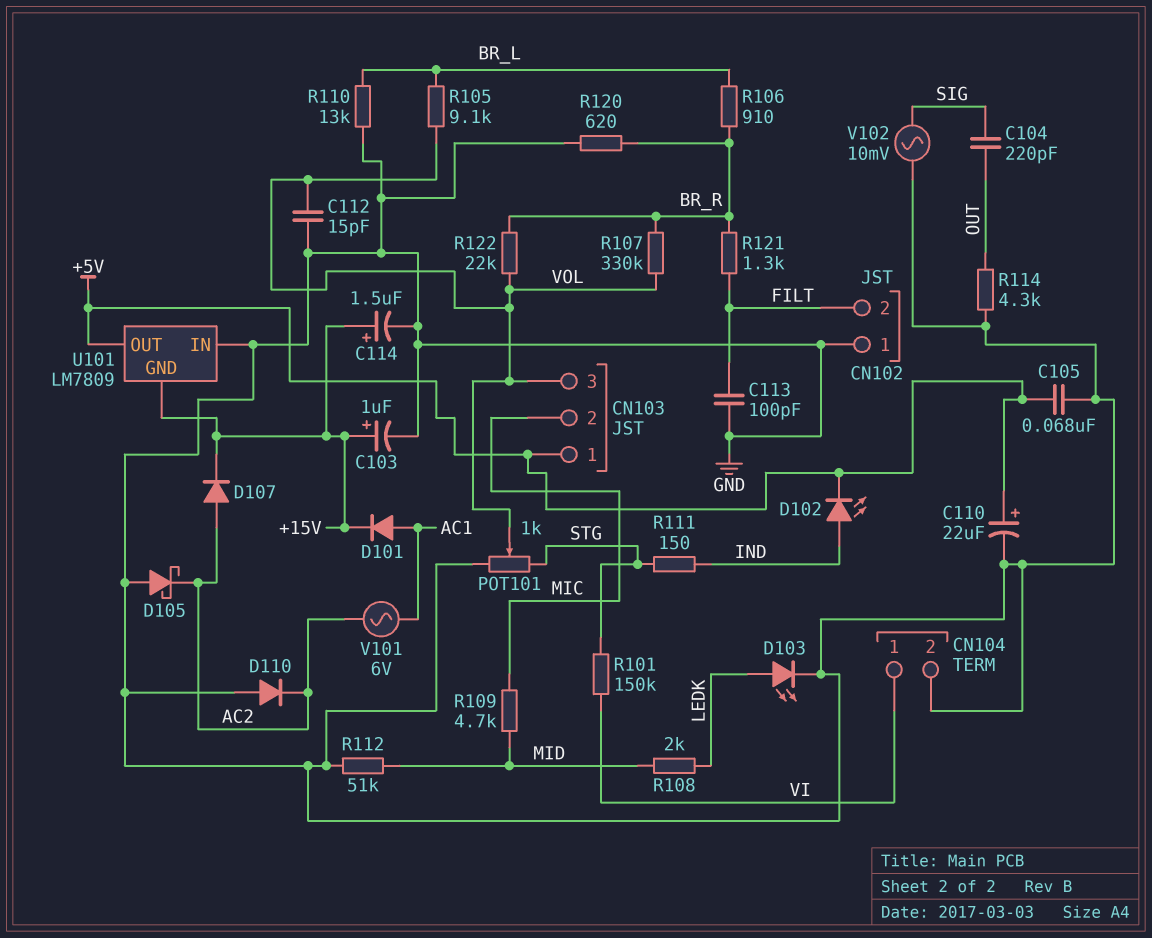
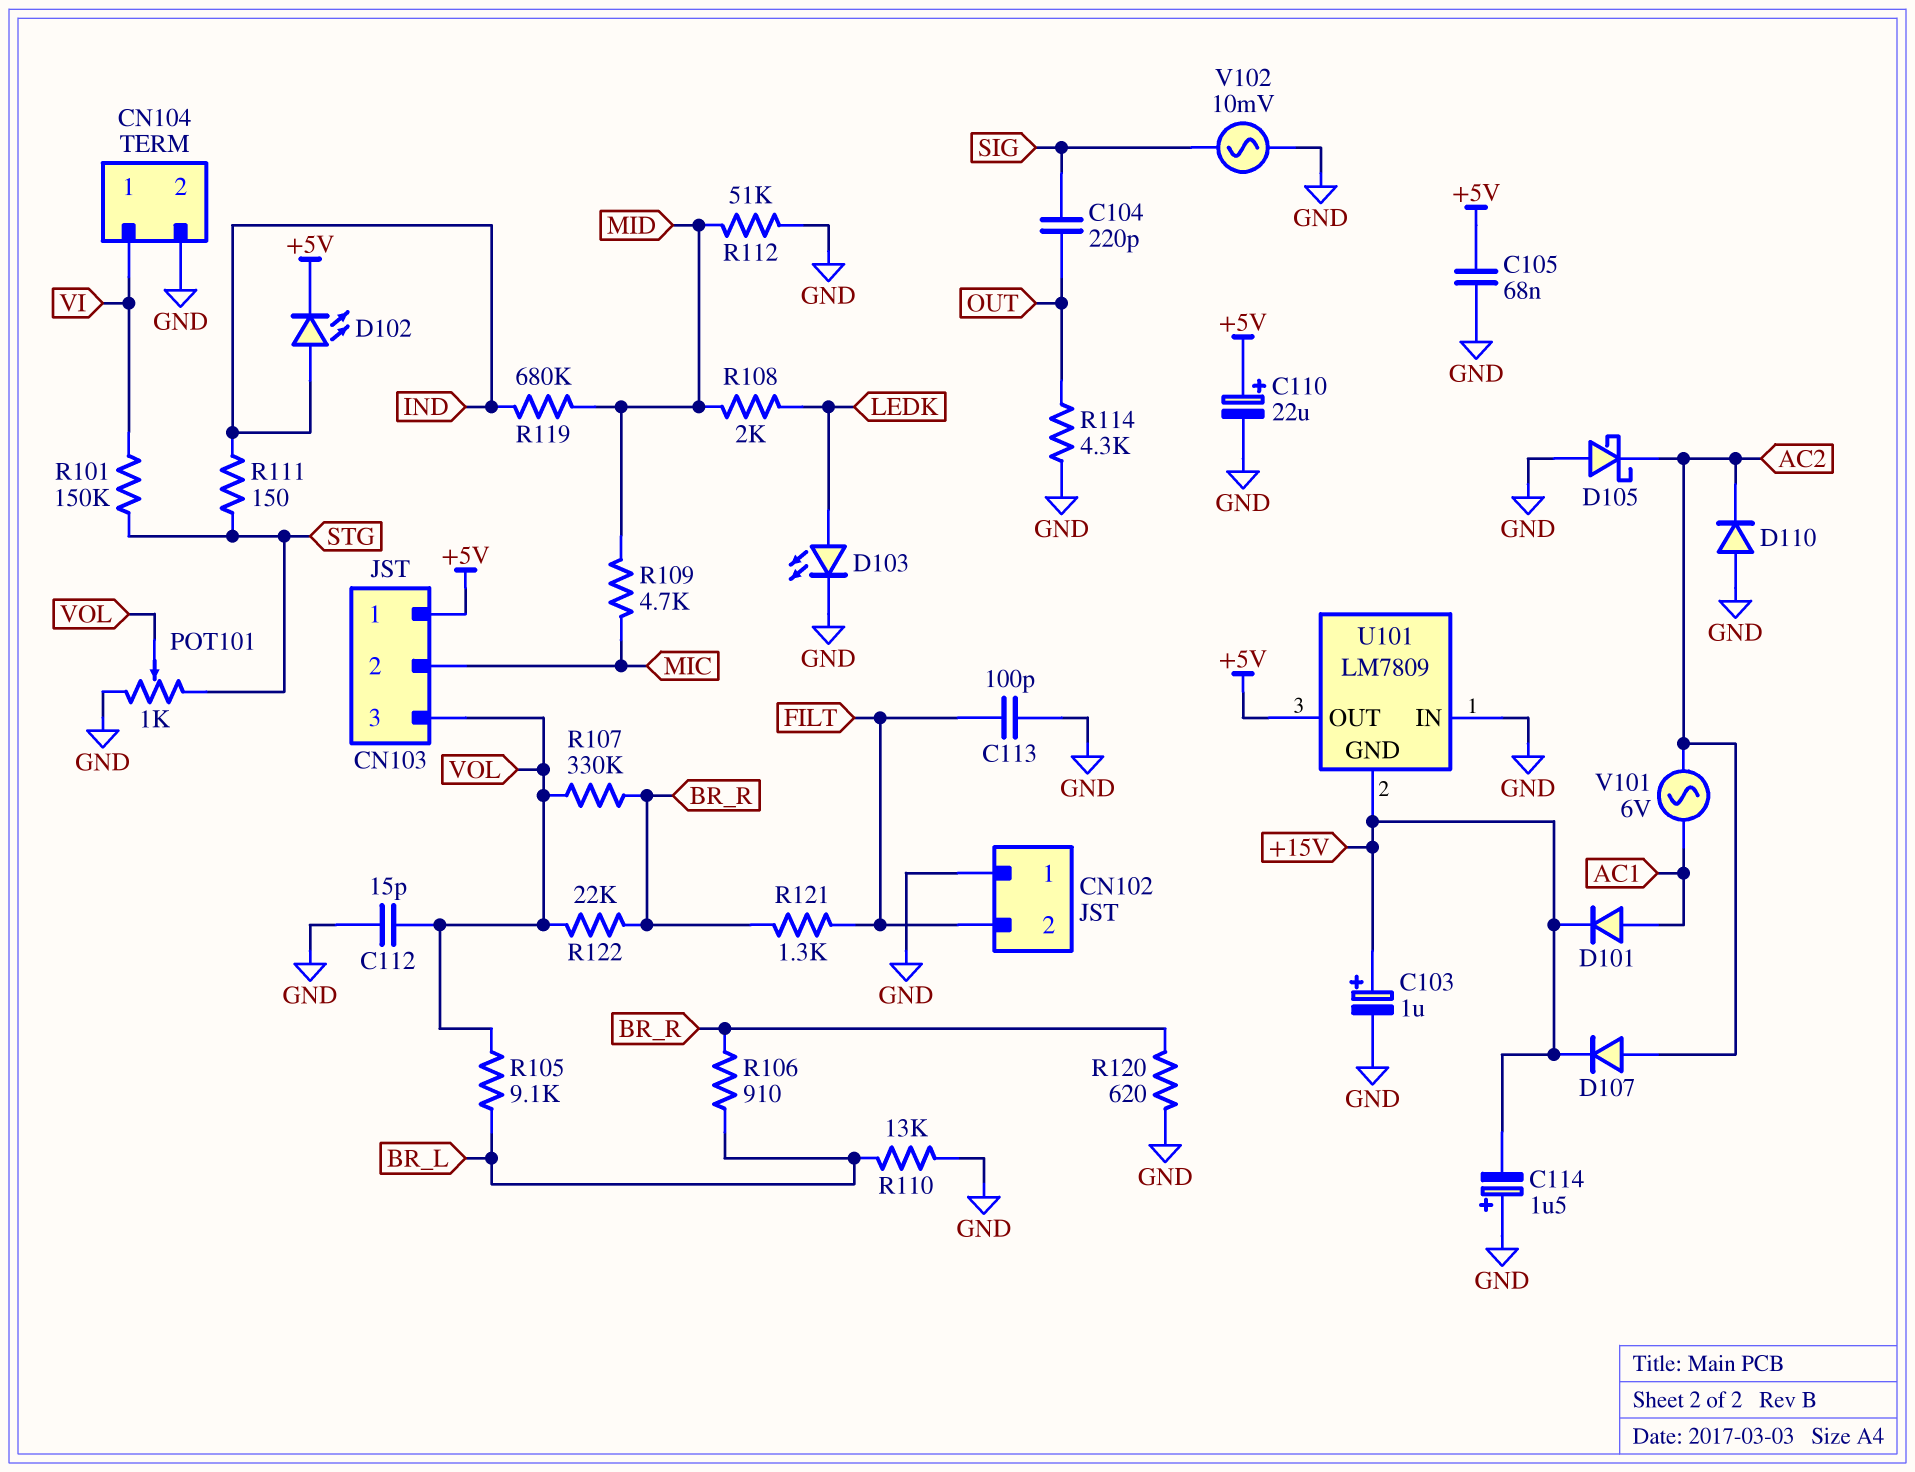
C114: 1.5uF (plus +15V, minus GND) -> 1.5uF (plus GND, minus +15V)
R119: none -> 680k (IND, MID)

